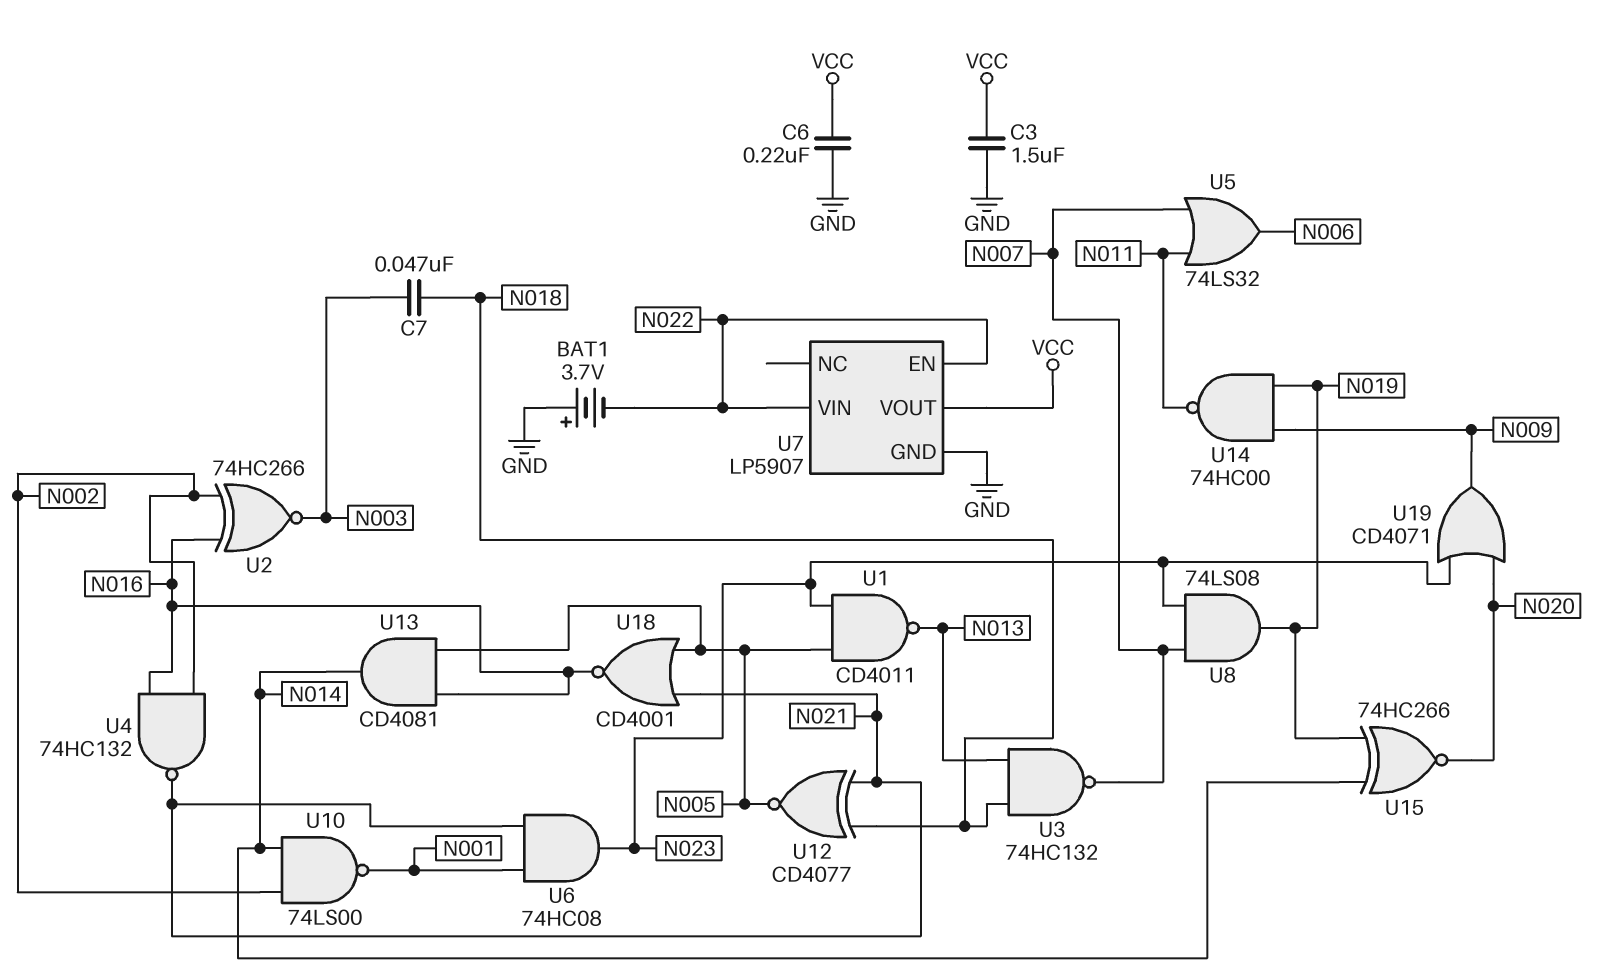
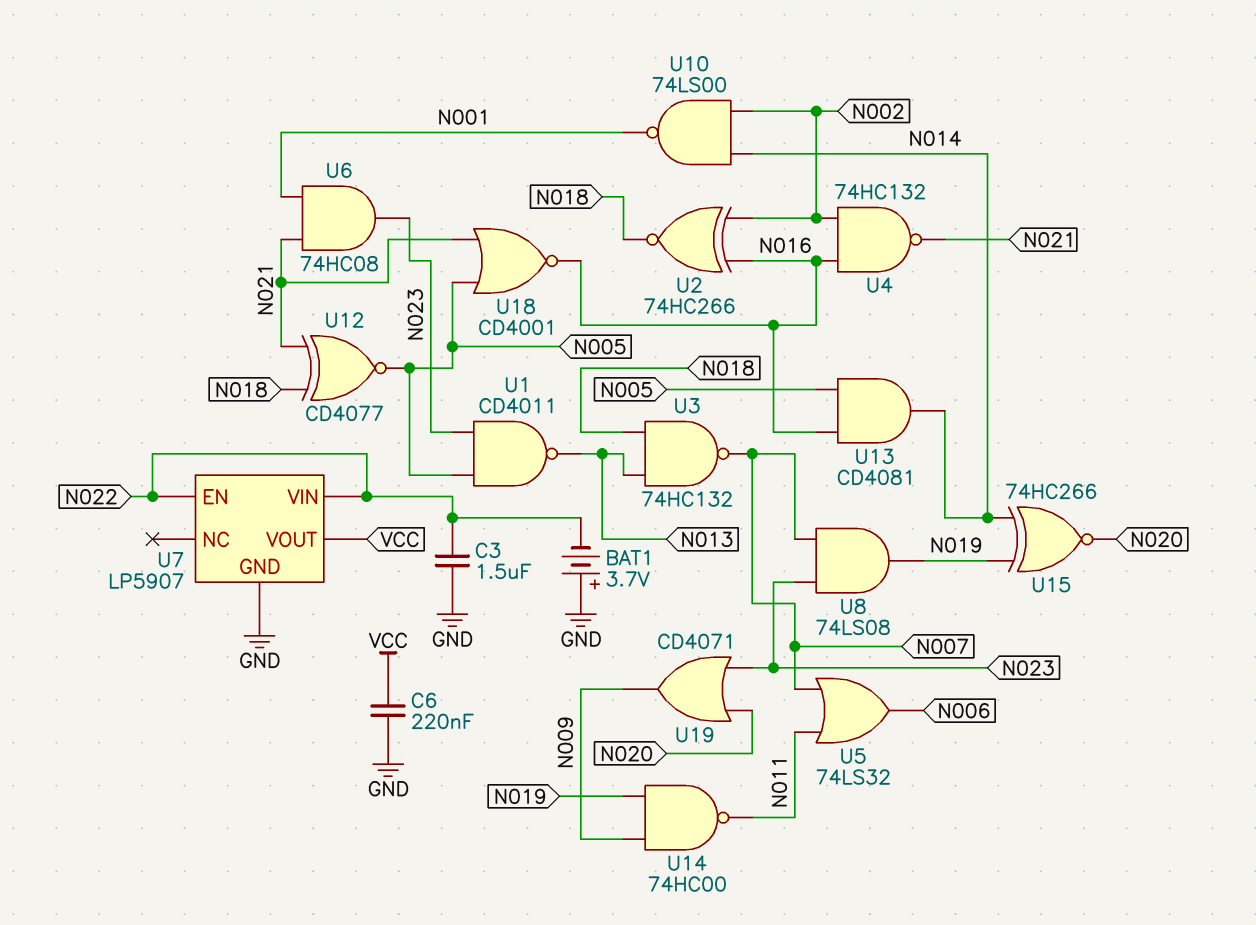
C3: 1.5uF (GND, VCC) -> 1.5uF (GND, N022)
C7: 47nF (N003, N018) -> none
U2: XNOR 74HC266 (in N002, in N016, out N003) -> XNOR 74HC266 (in N002, in N016, out N018)

